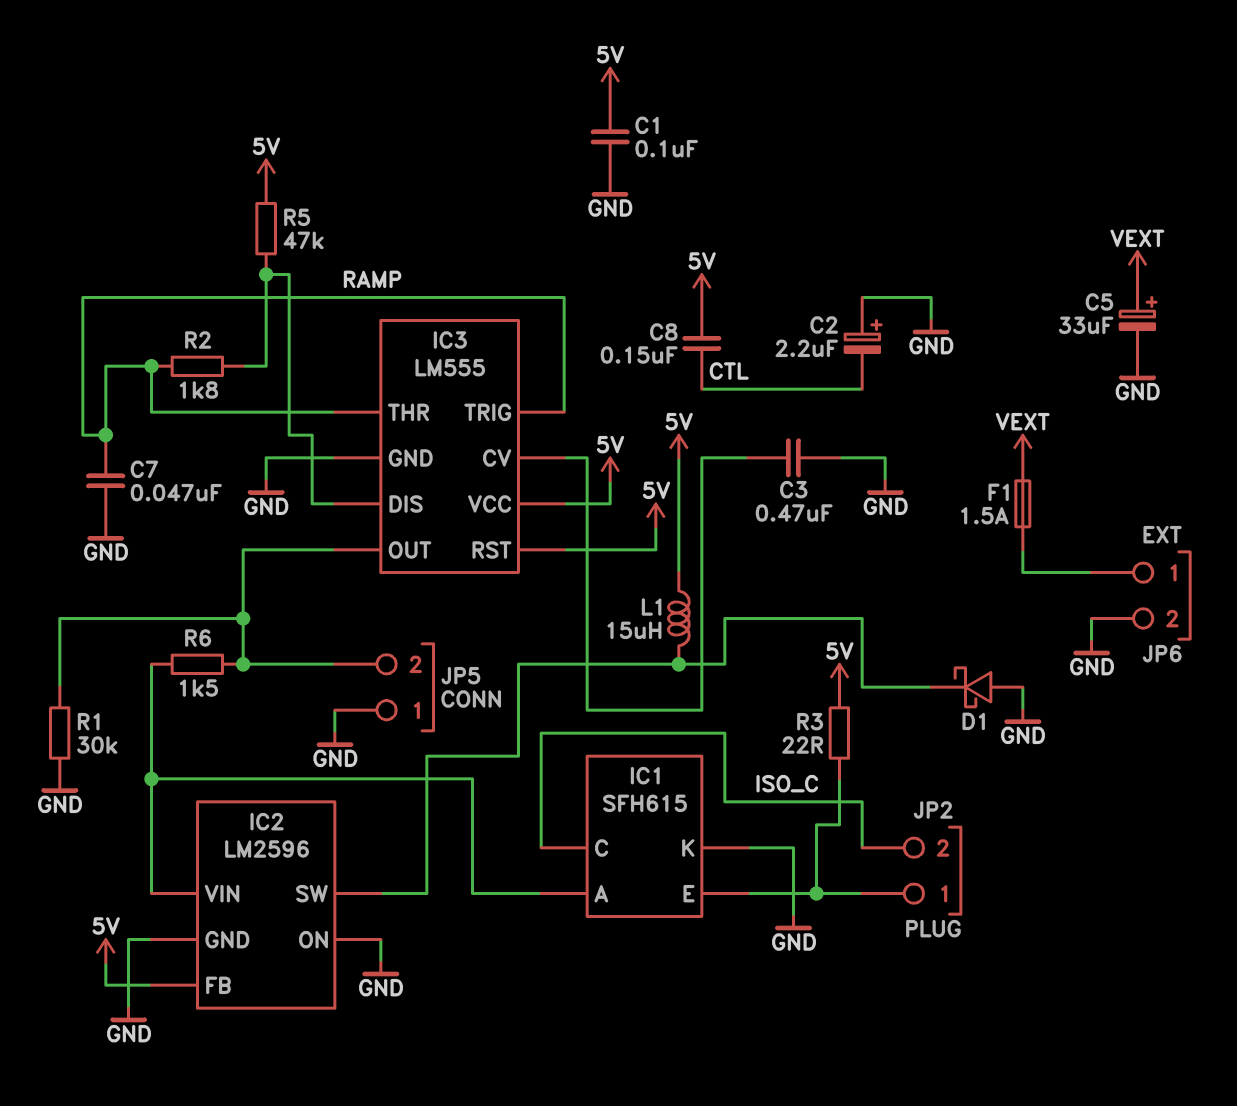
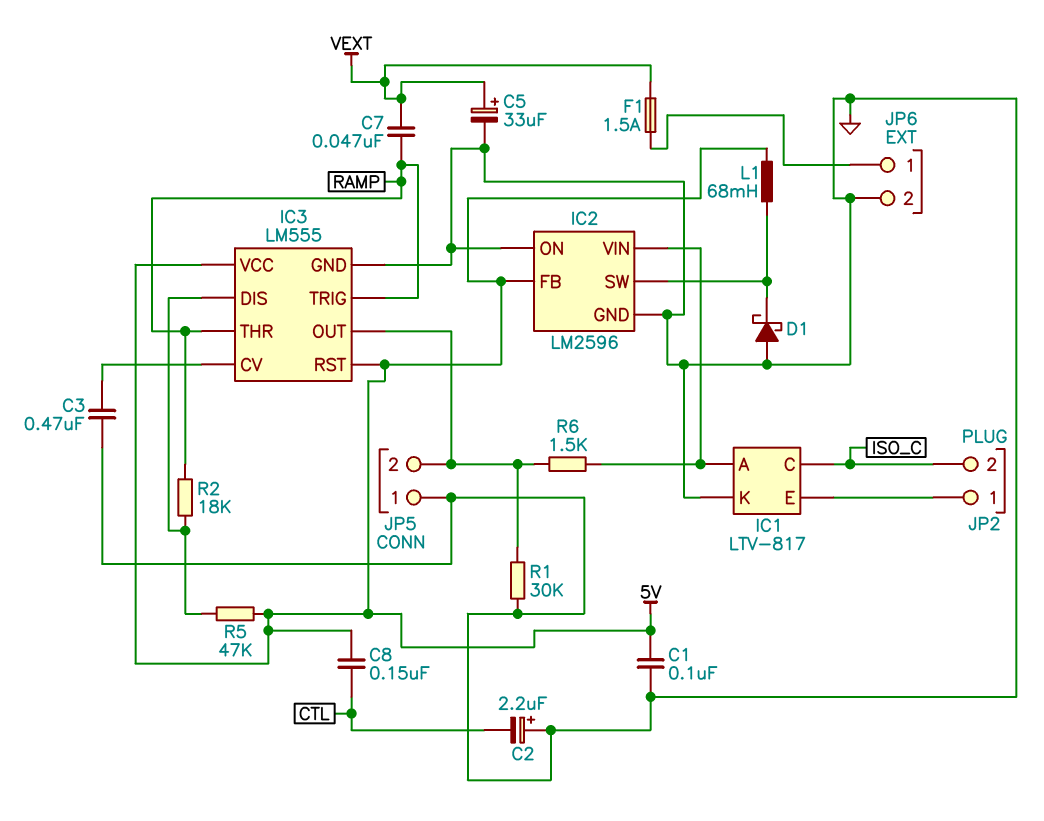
C7: 47nF (GND, RAMP) -> 47nF (RAMP, VEXT)
IC1: SFH615 -> LTV-817
L1: 15uH (5V, IC2/SW) -> 68mH (5V, IC2/SW)
R2: 1.8k (IC3/DIS, RAMP) -> 18k (IC3/DIS, RAMP)
R3: 22 (5V, IC1/E) -> none

